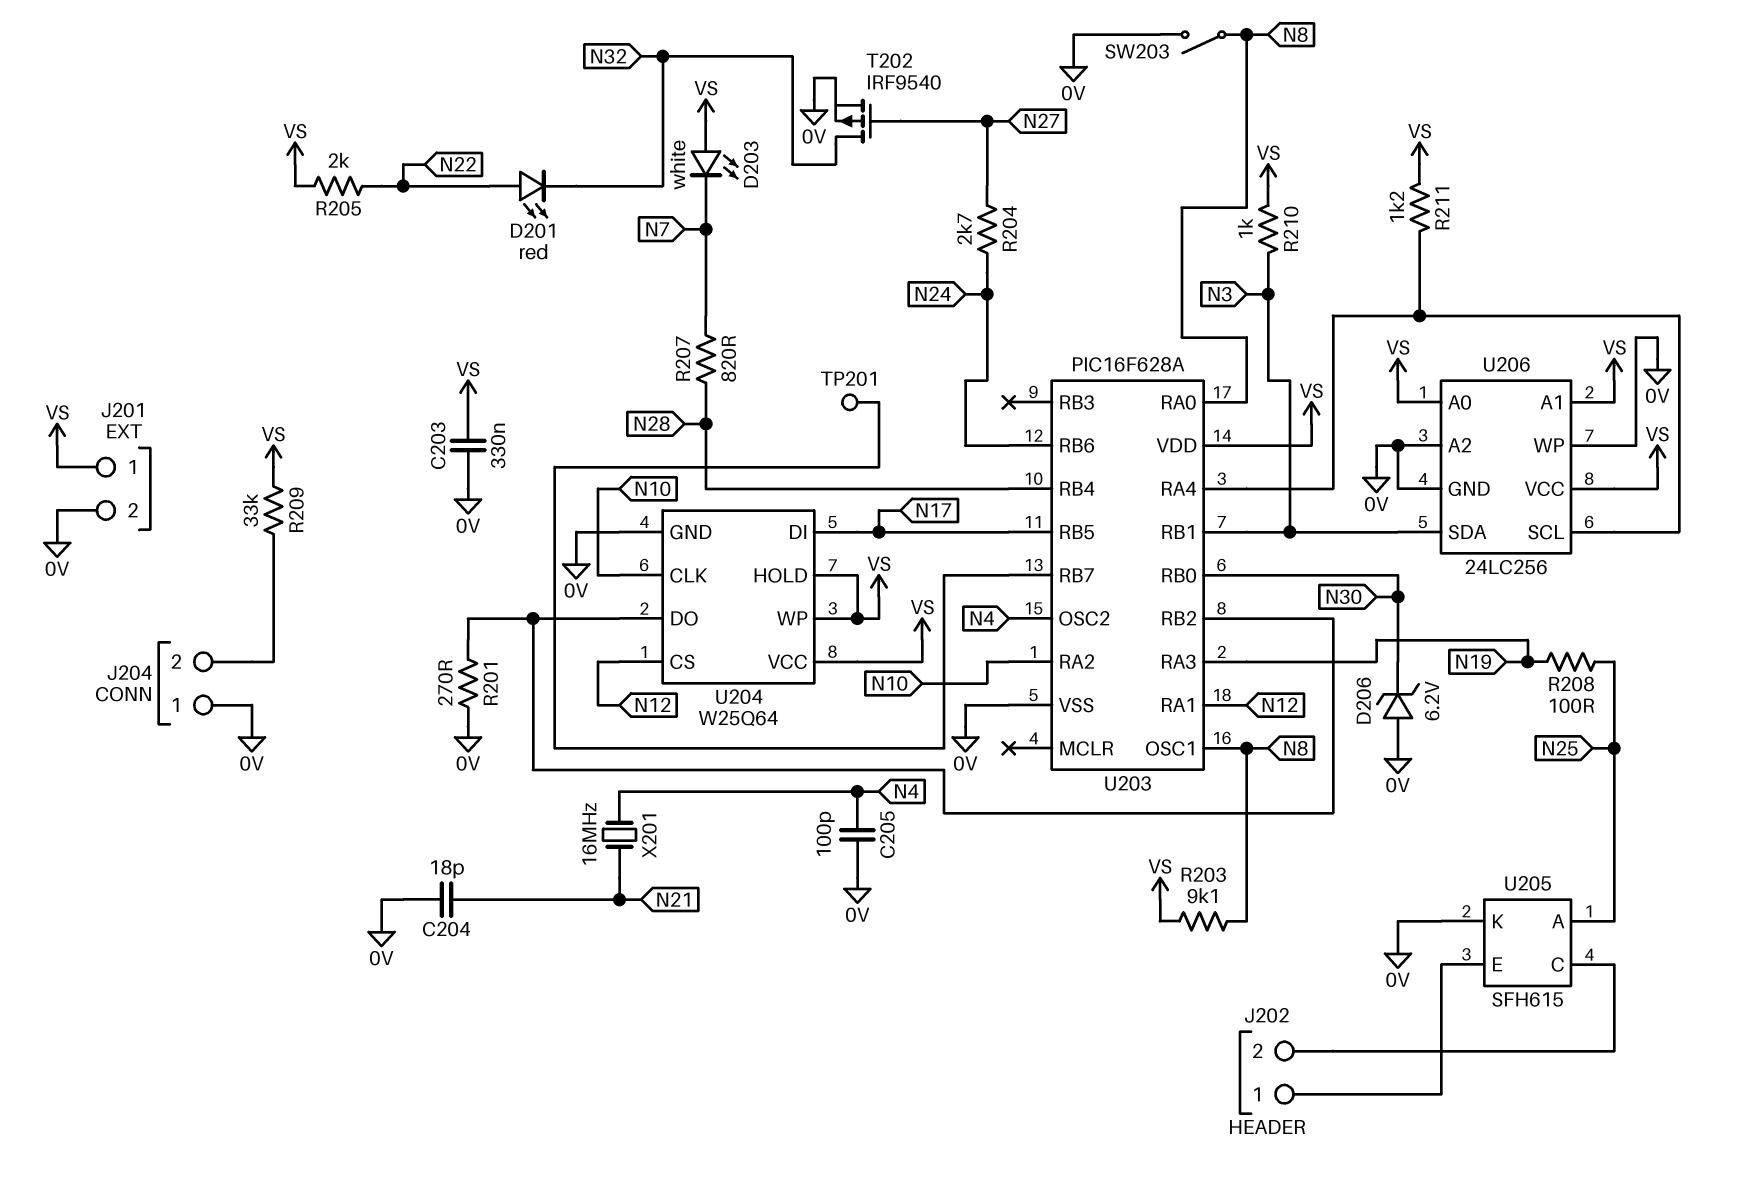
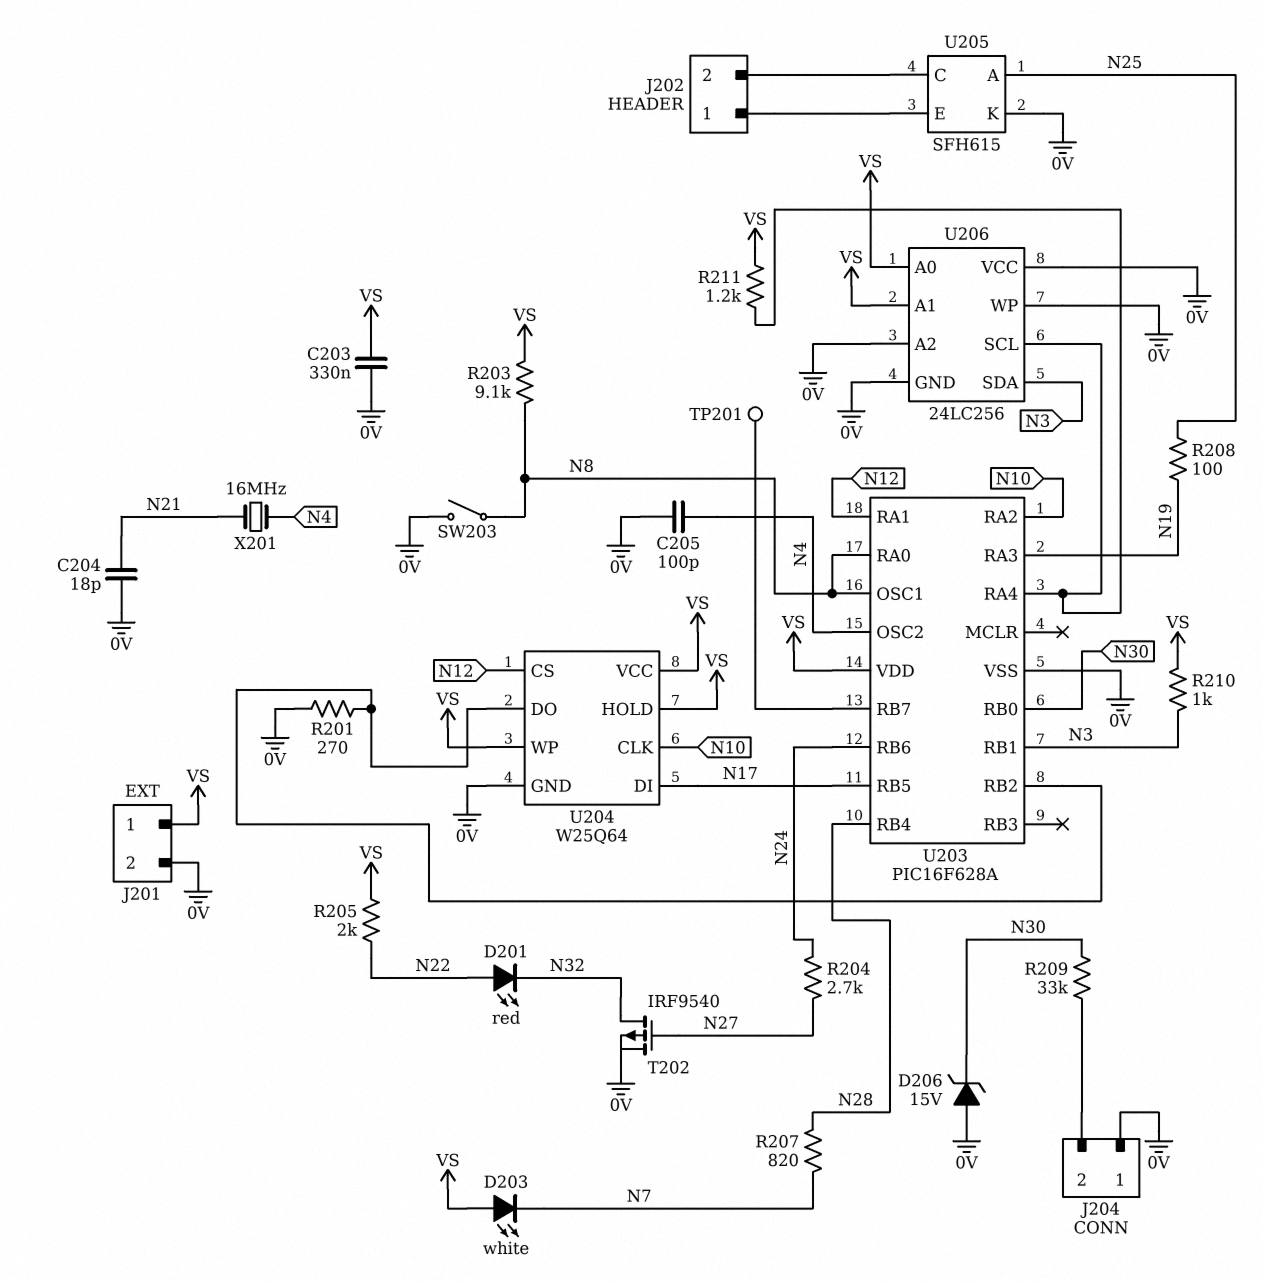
D206: zener 6.2V (A 0V, K N30) -> zener 15V (A 0V, K N30)
R209: 33k (J204/2, VS) -> 33k (J204/2, N30)
U206 pin VCC: VS -> 0V

